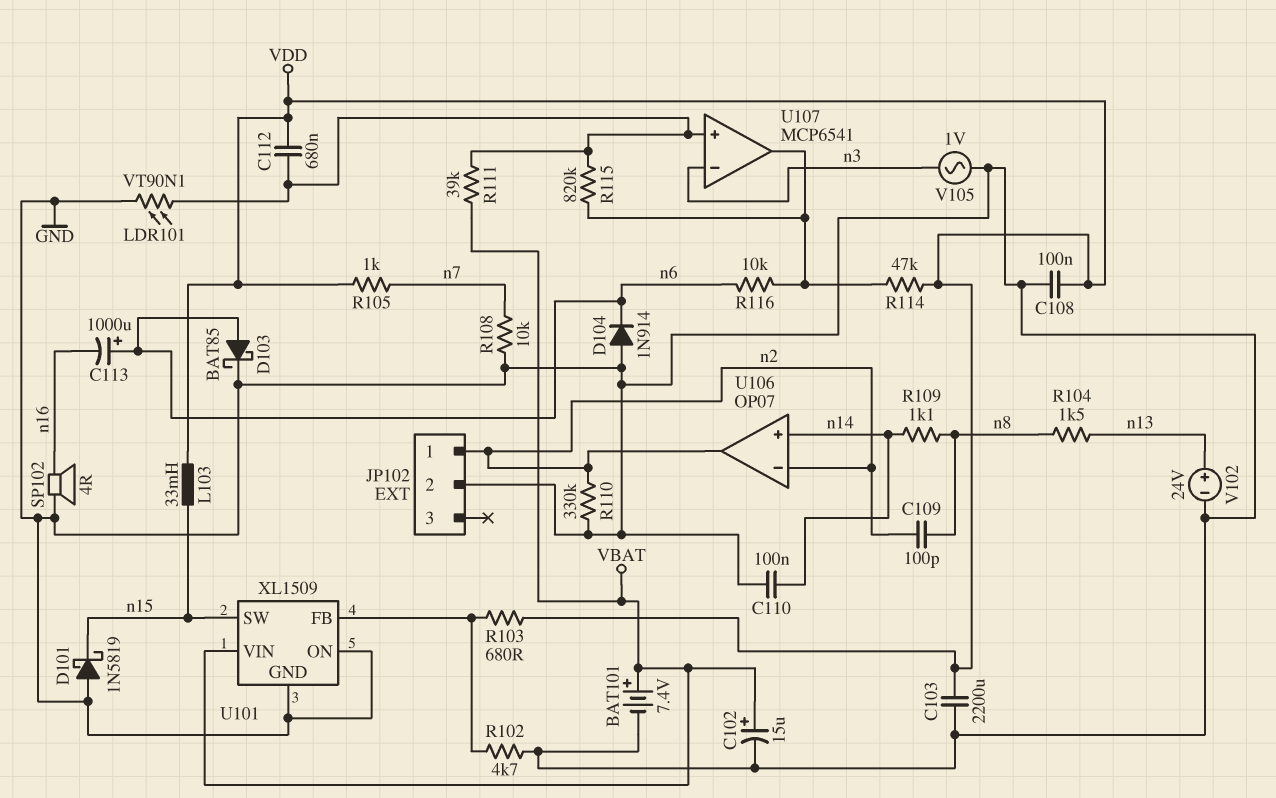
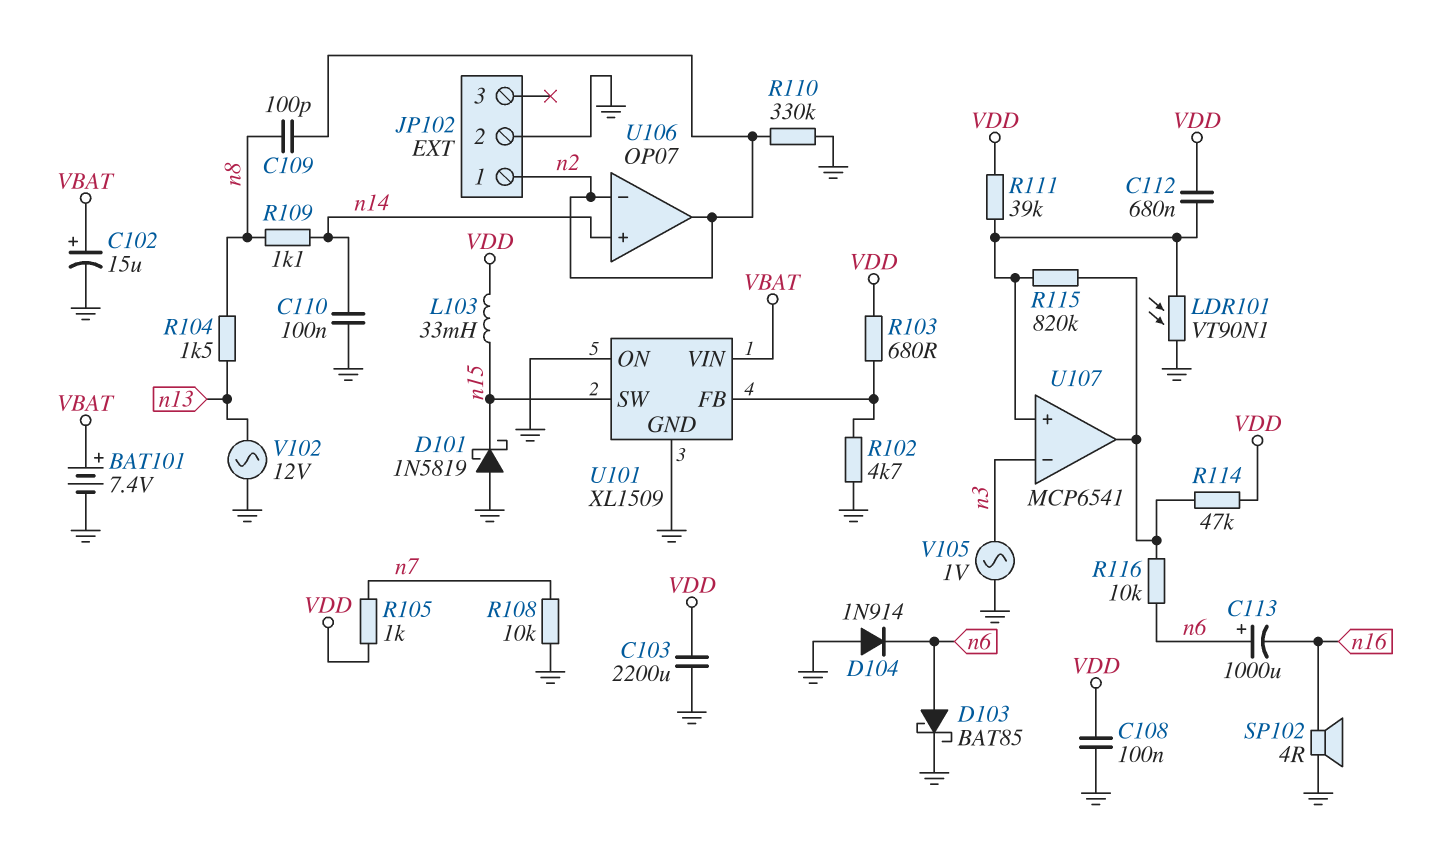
R111: 39k (U107/in+, VBAT) -> 39k (U107/in+, VDD)
V102: 24V (plus n13, minus GND) -> AC 12V (GND, n13)

